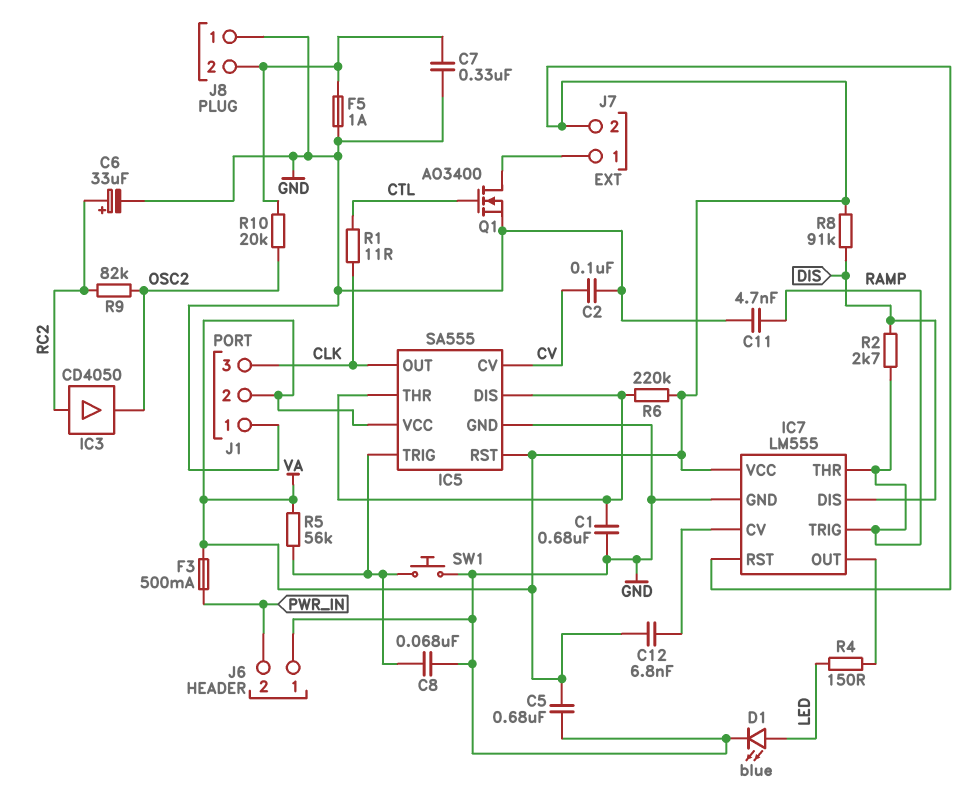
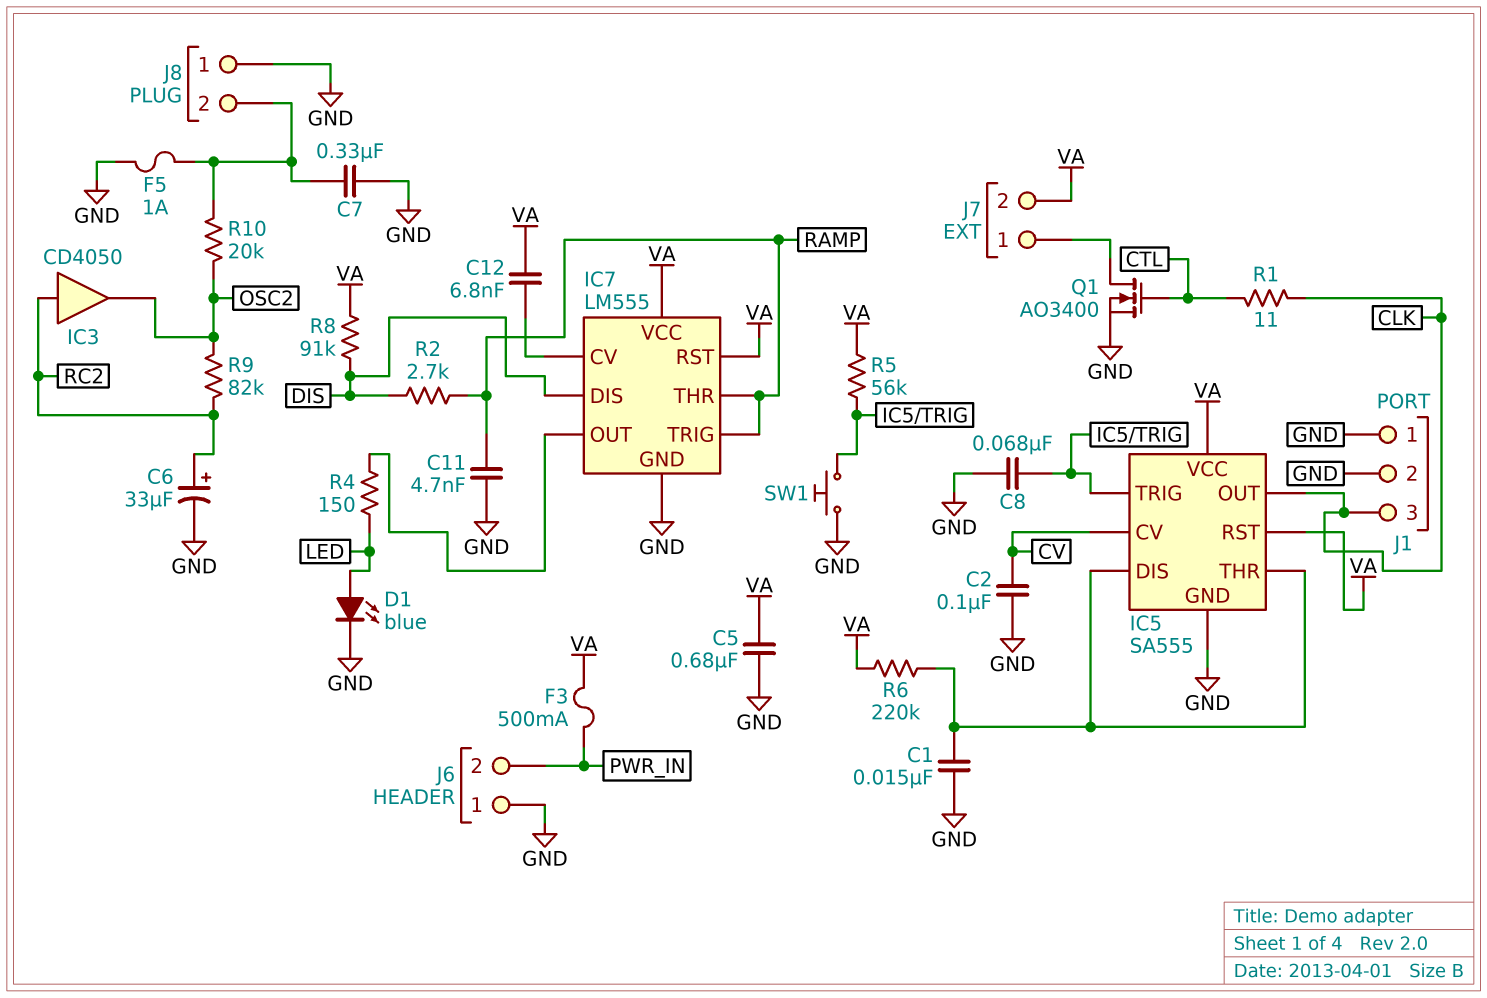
C1: 680nF (GND, IC5/DIS) -> 15nF (GND, IC5/DIS)
J1 pin 2: VA -> GND

